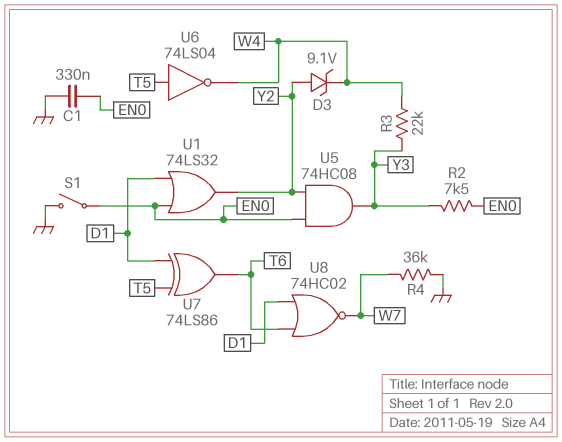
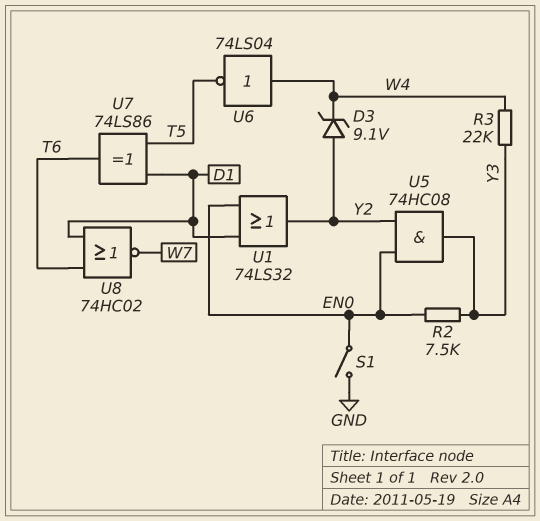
C1: 330nF (EN0, GND) -> none
R4: 36k (GND, W7) -> none
U6: NOT 74LS04 (in T5, out W4) -> NOT 74LS04 (in W4, out T5)

